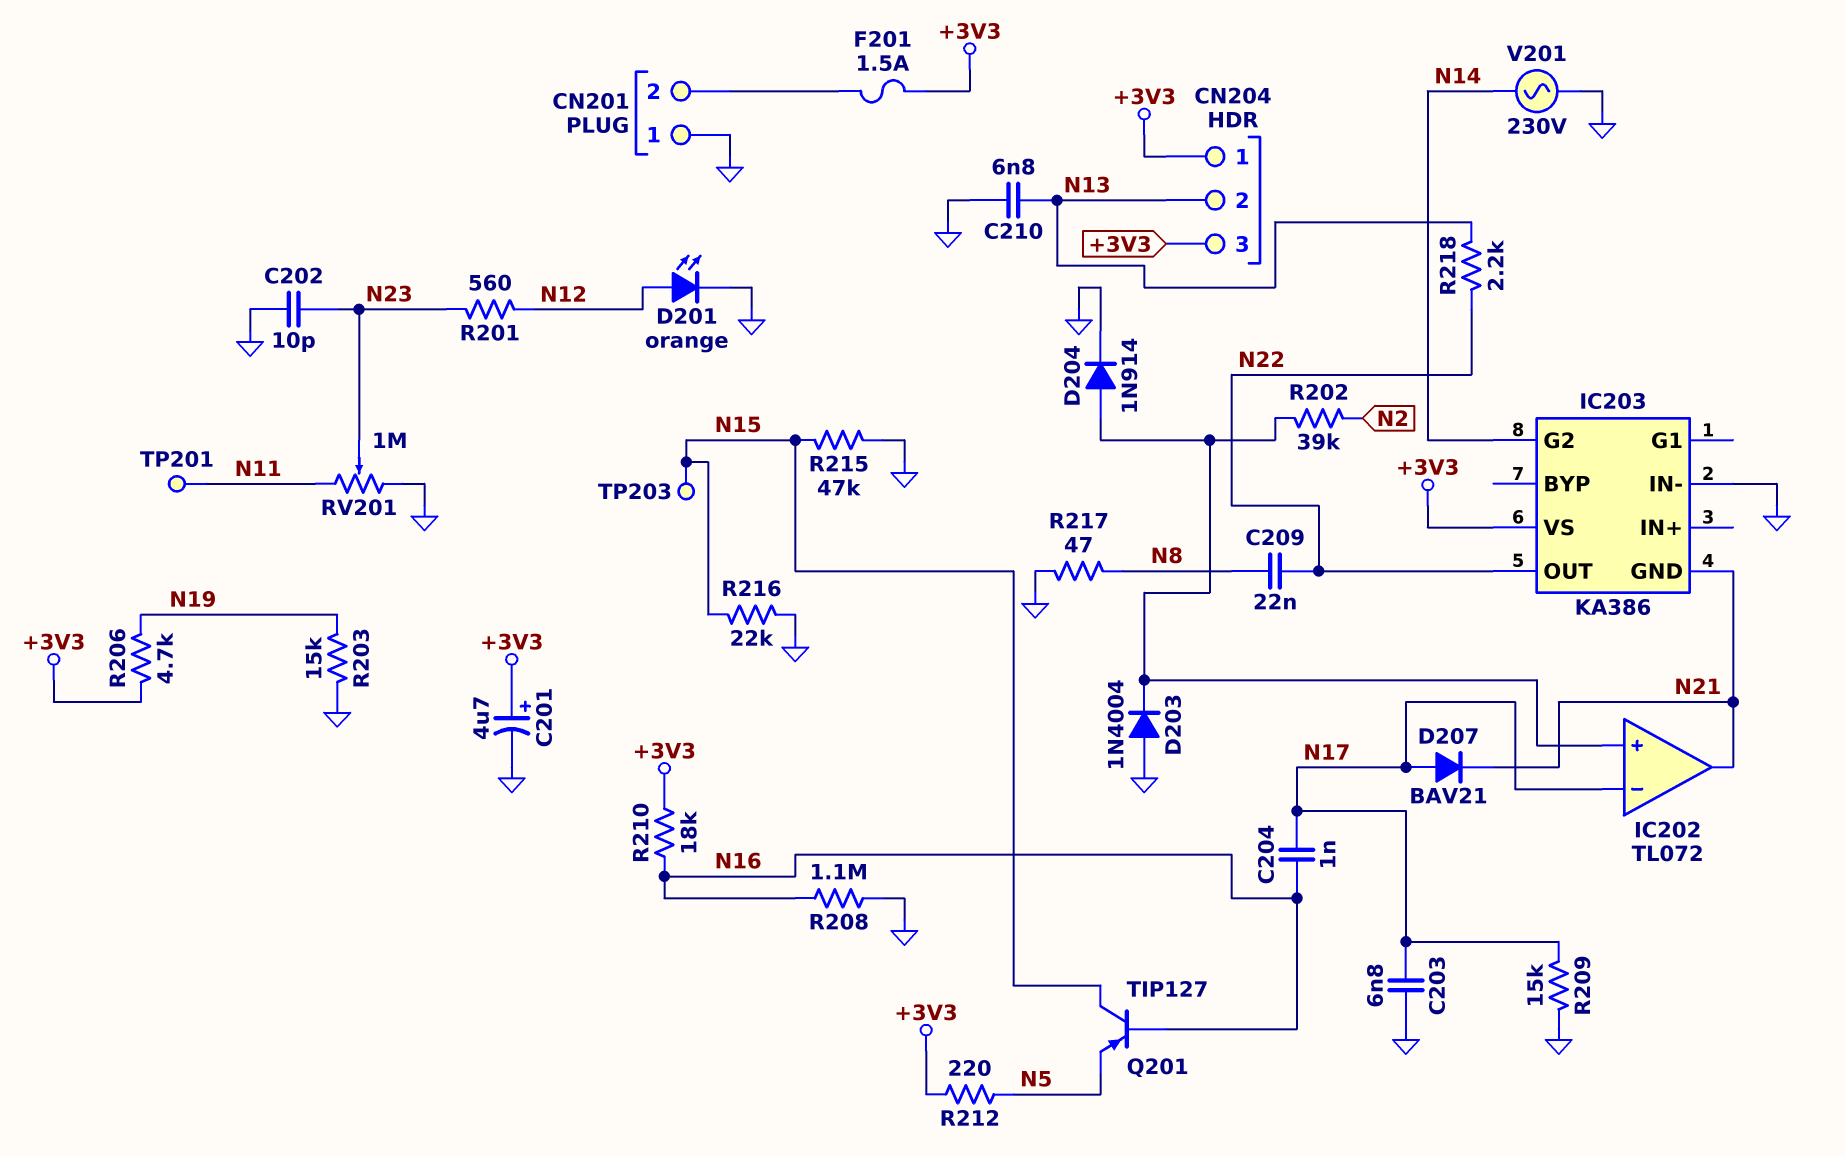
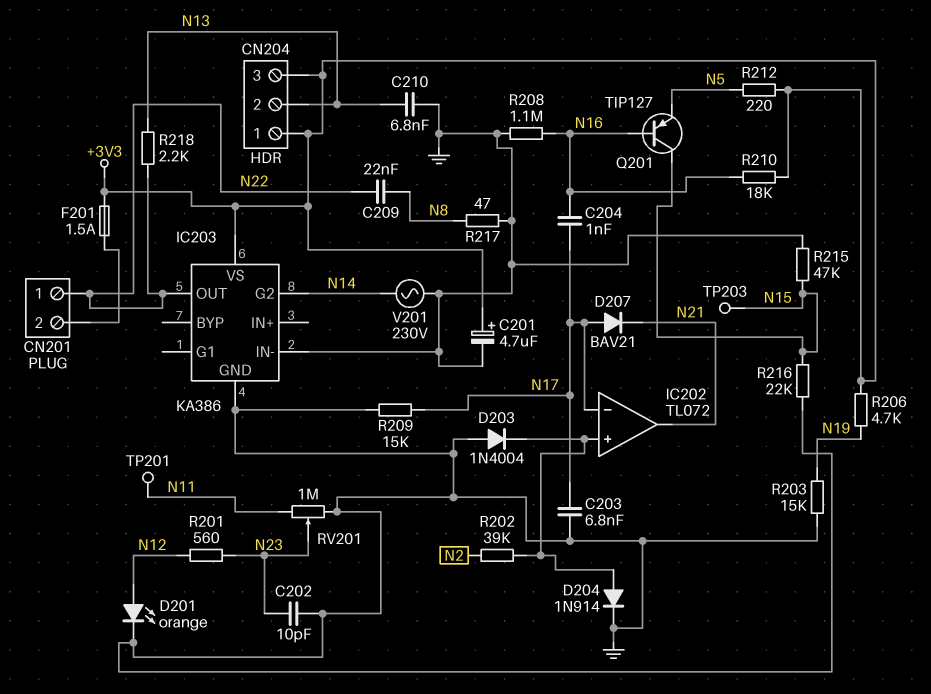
CN201 pin 1: GND -> N22
IC203 pin GND: N21 -> GND

